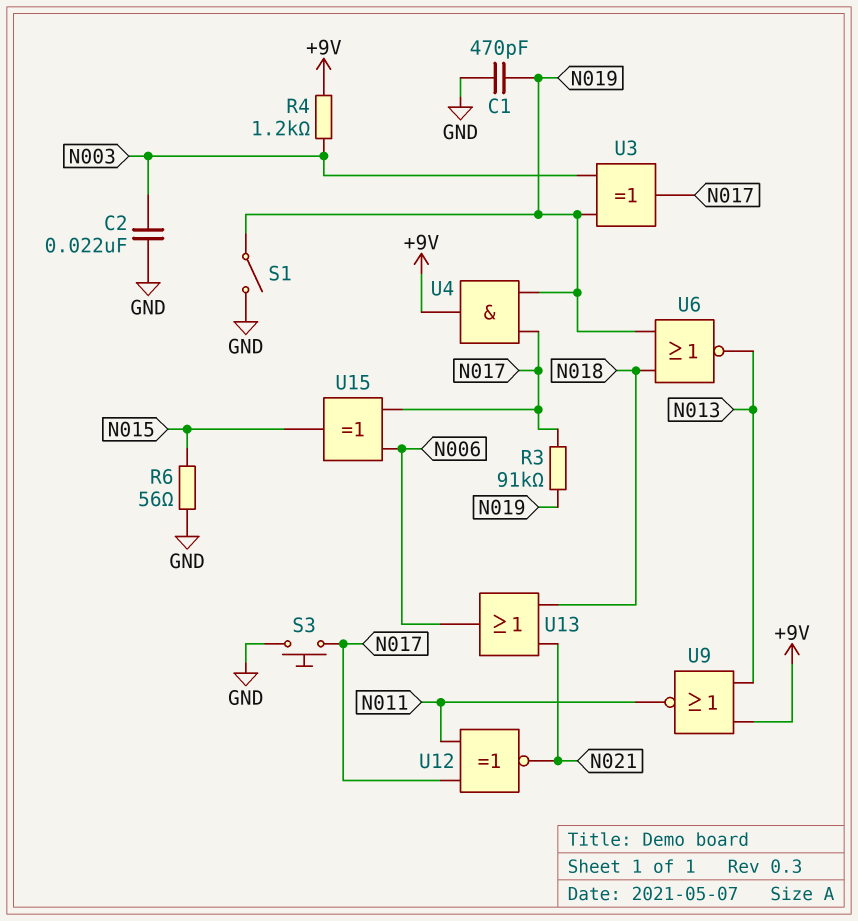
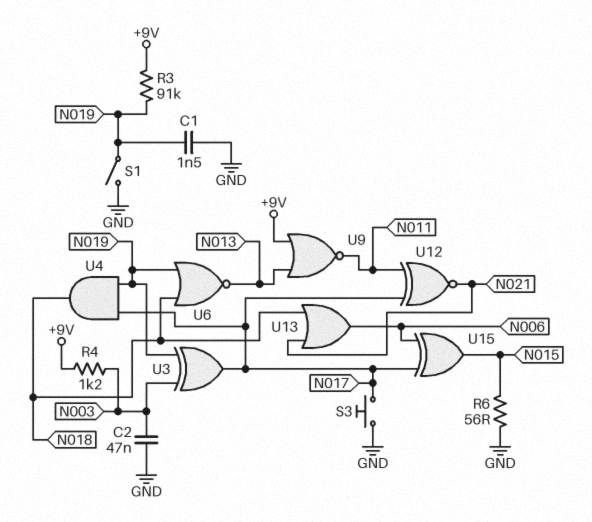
C1: 470pF (GND, N019) -> 1.5nF (GND, N019)
C2: 22nF (GND, N003) -> 47nF (GND, N003)
R3: 91k (N017, N019) -> 91k (+9V, N019)
U4: AND (in N017, in N019, out +9V) -> AND (in N017, in N019, out N018)

